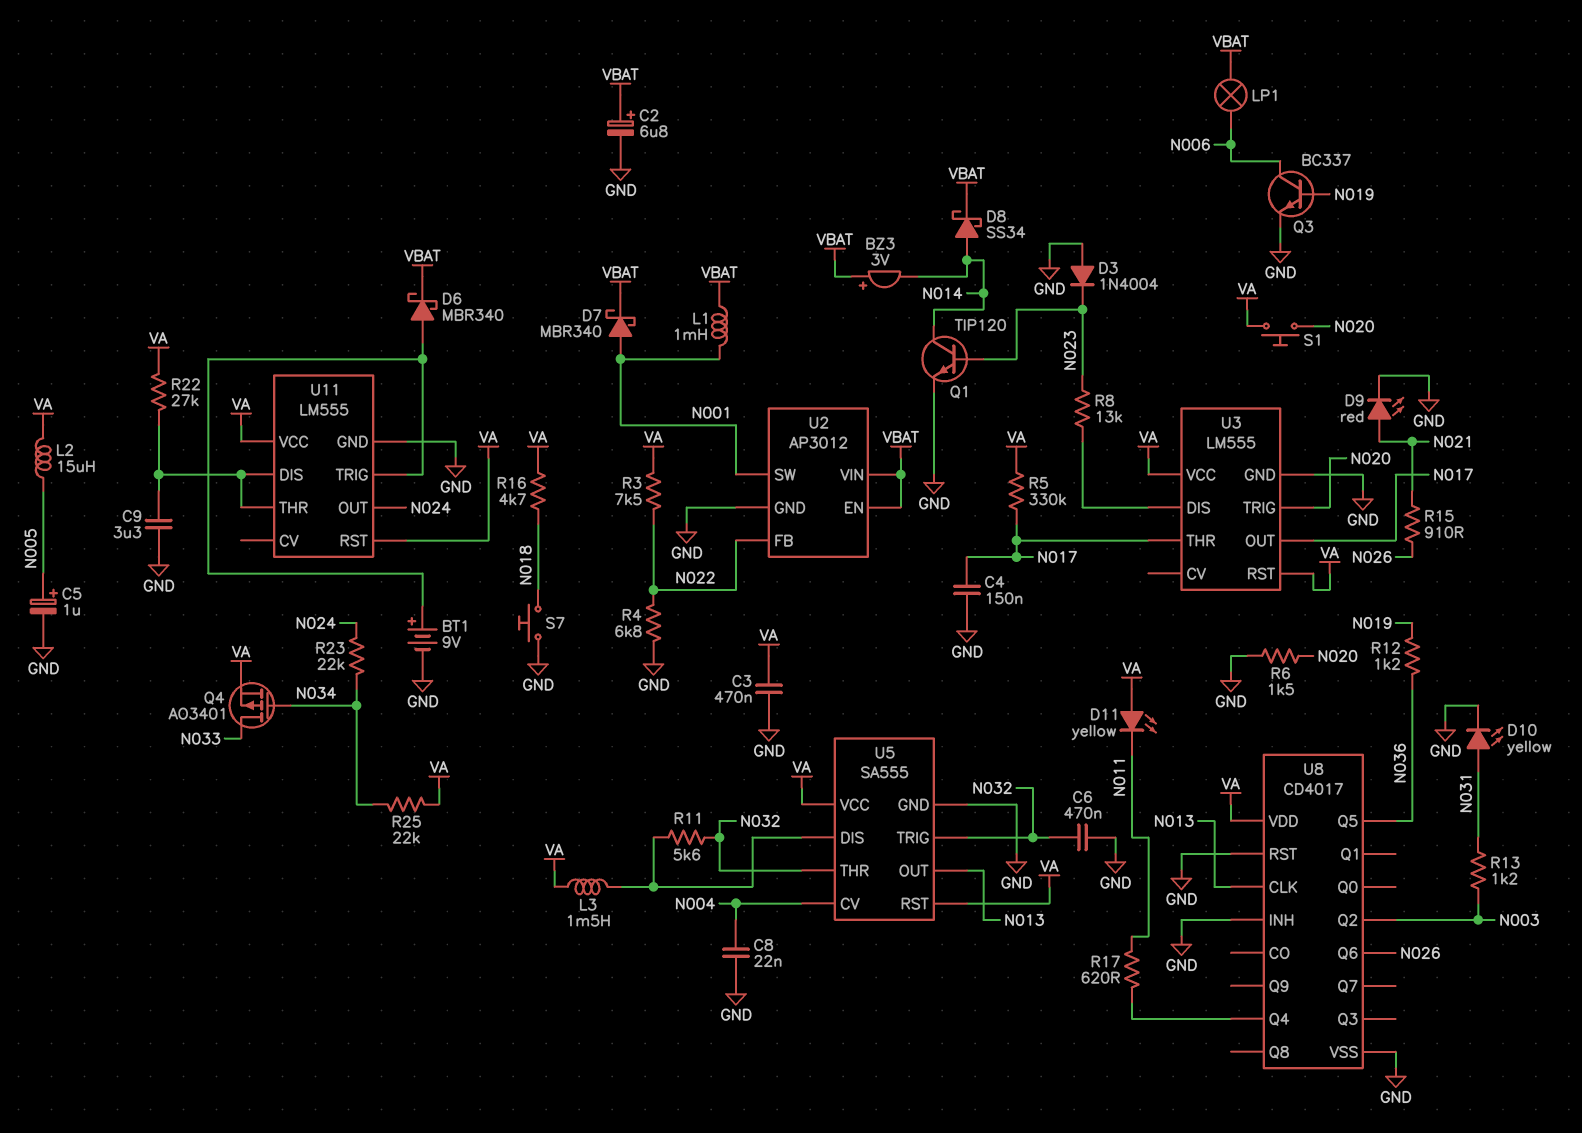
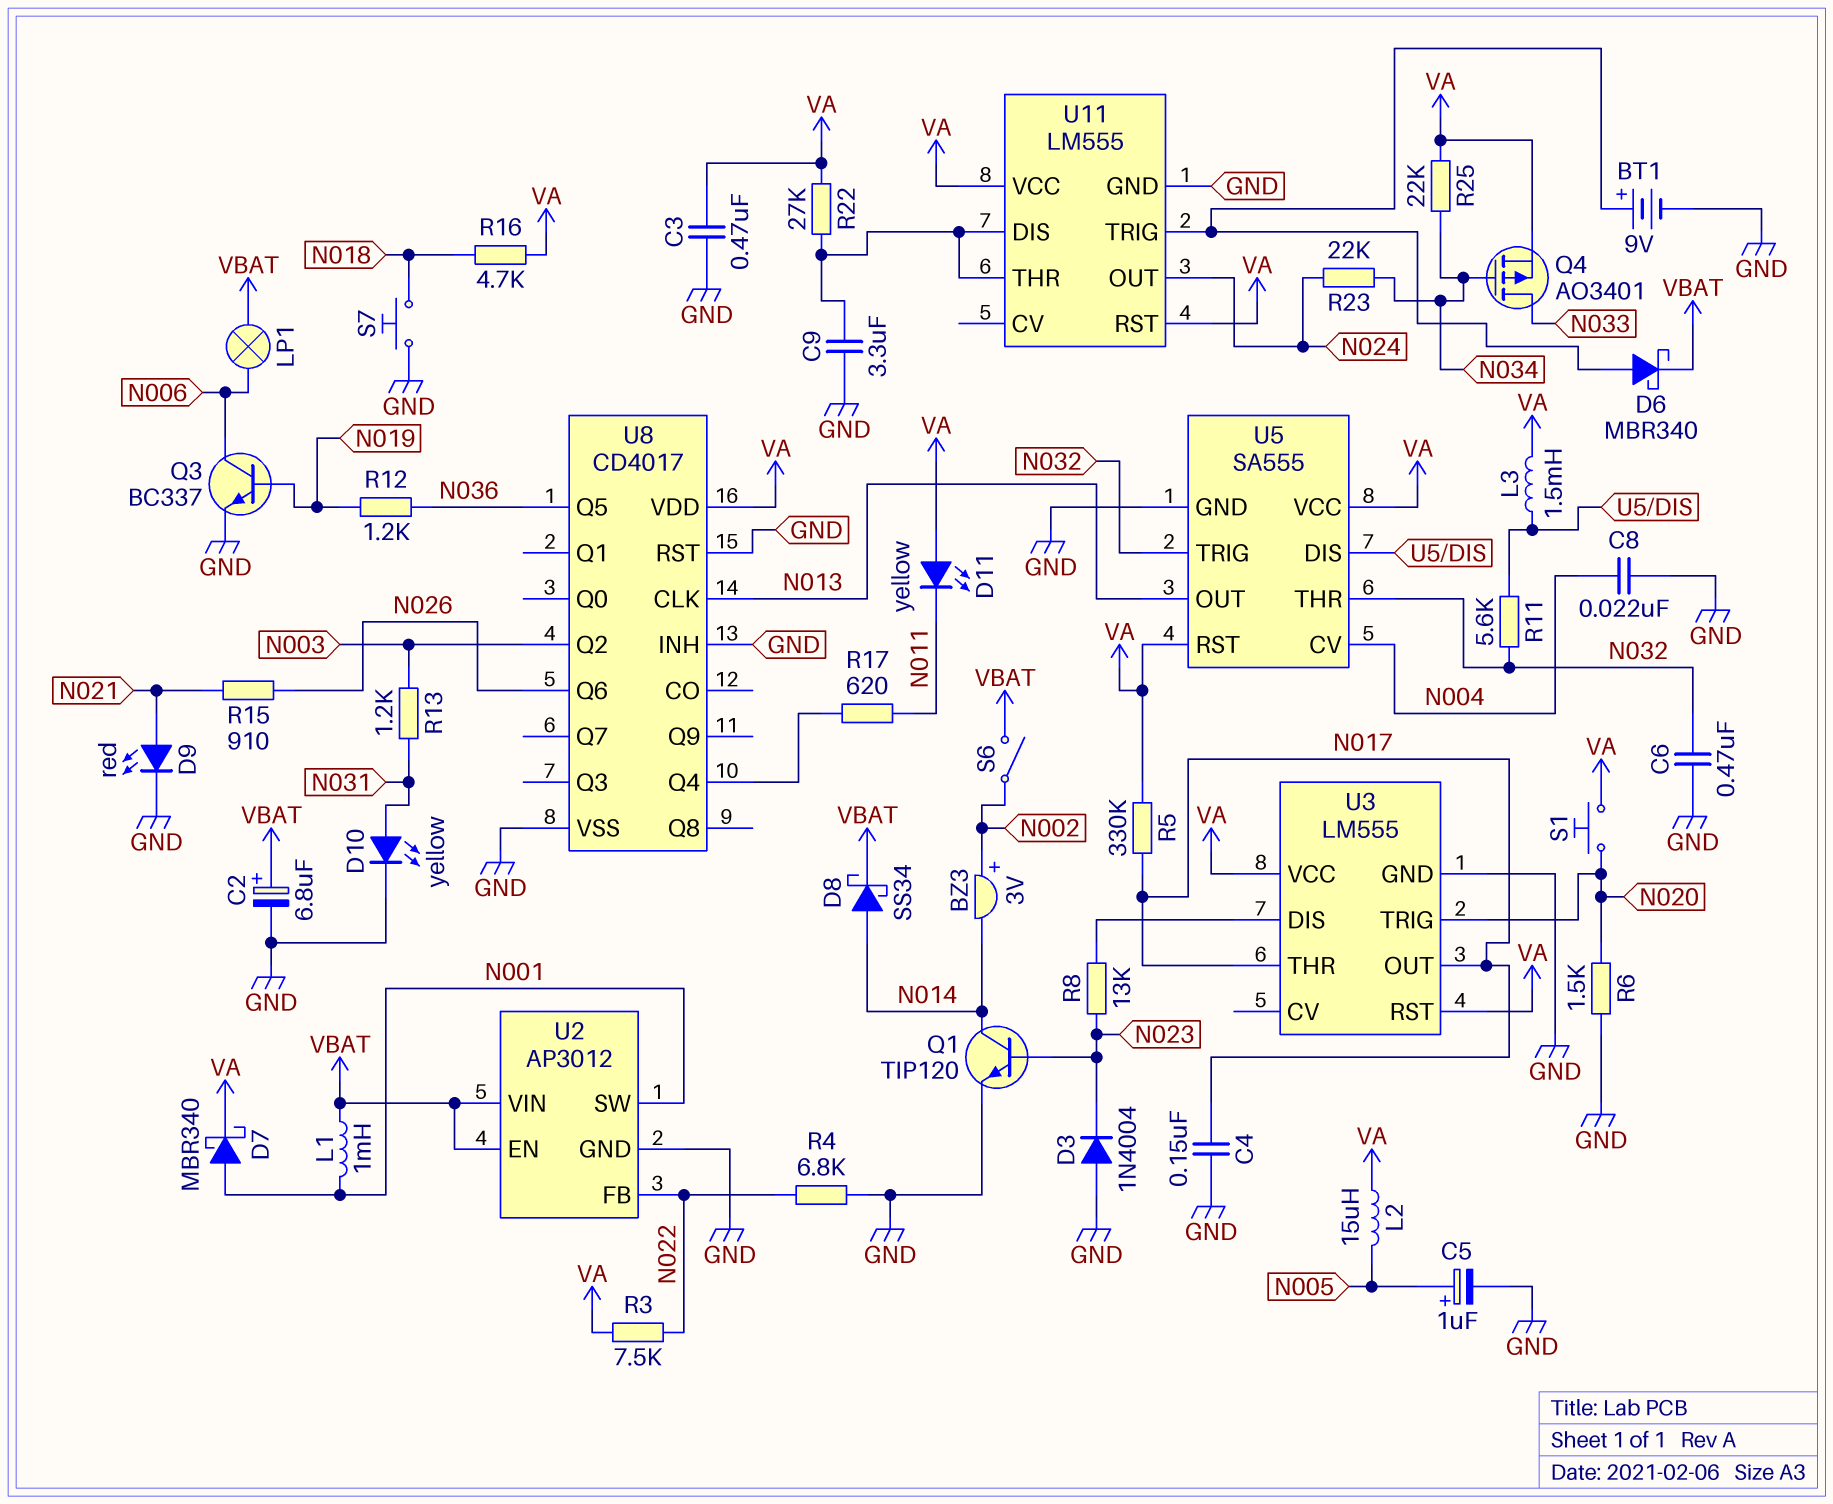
BZ3: buzzer 3V (plus VBAT, minus N014) -> buzzer 3V (plus N002, minus N014)
D7: schottky MBR340 (A N001, K VBAT) -> schottky MBR340 (A N001, K VA)
S6: none -> switch (N002, VBAT)

